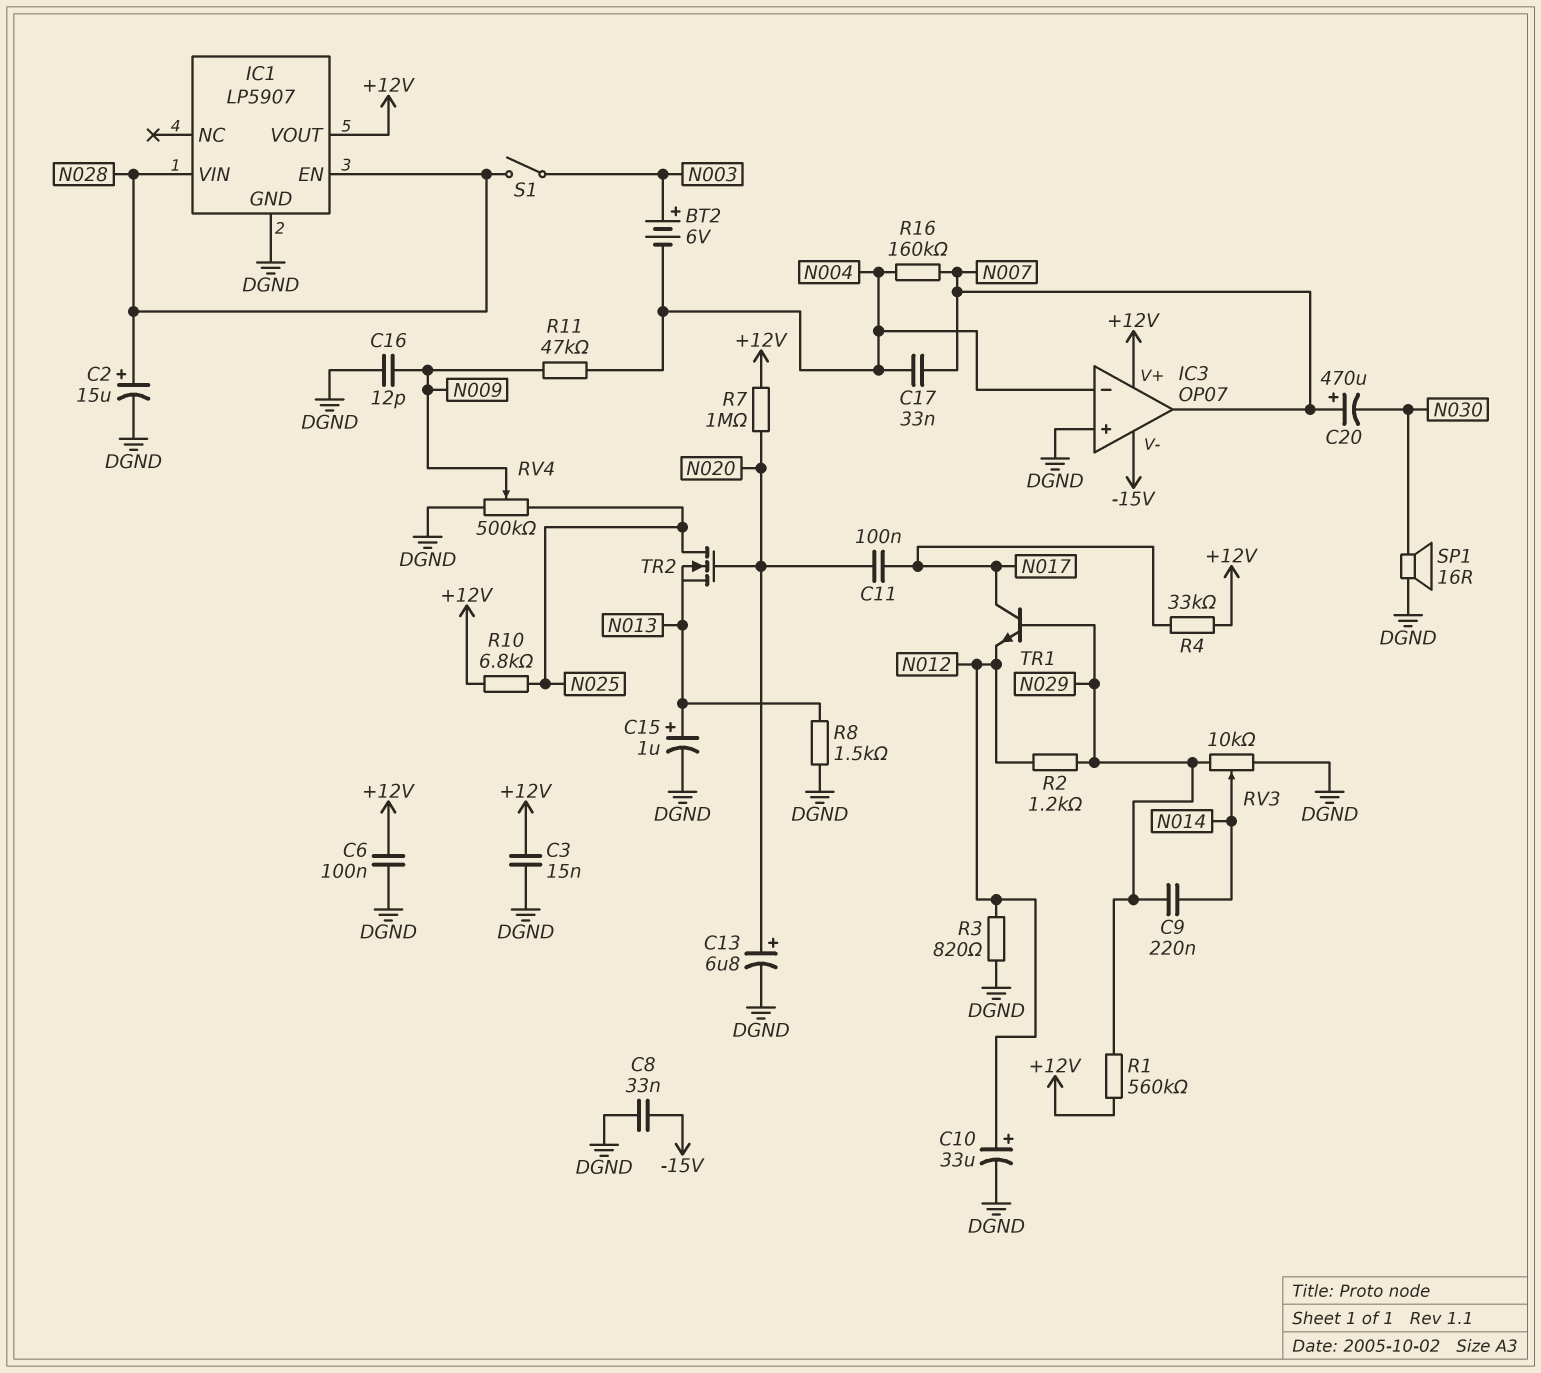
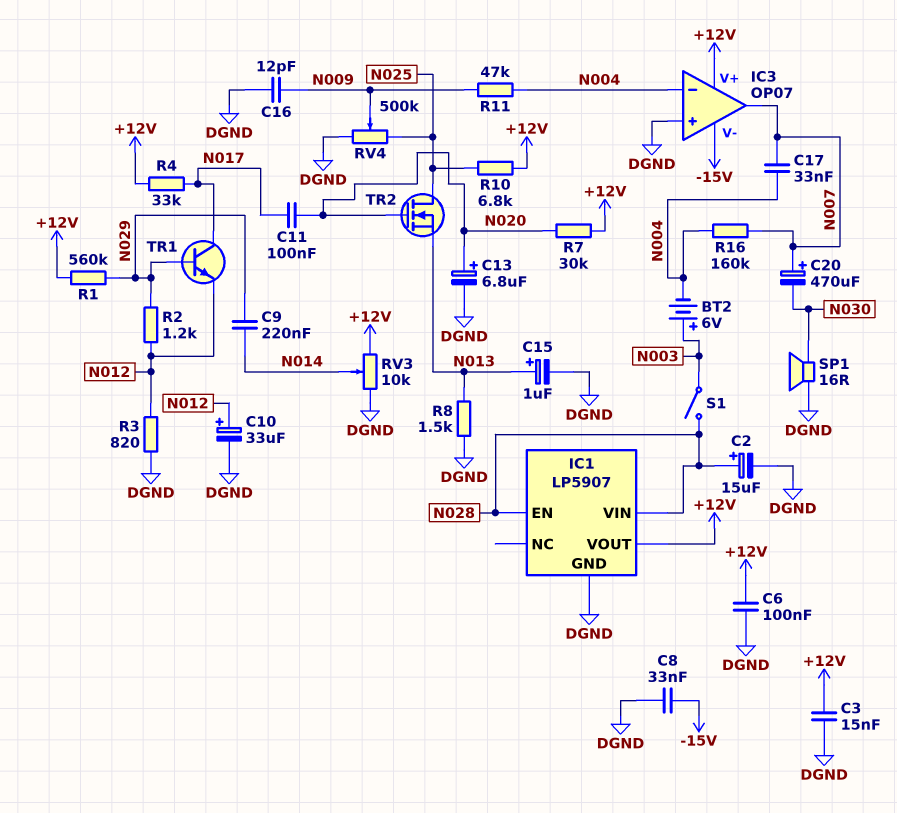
R7: 1M (+12V, N020) -> 30k (+12V, N020)
RV3: 10k (DGND, N029, wiper N014) -> 10k (+12V, DGND, wiper N014)

